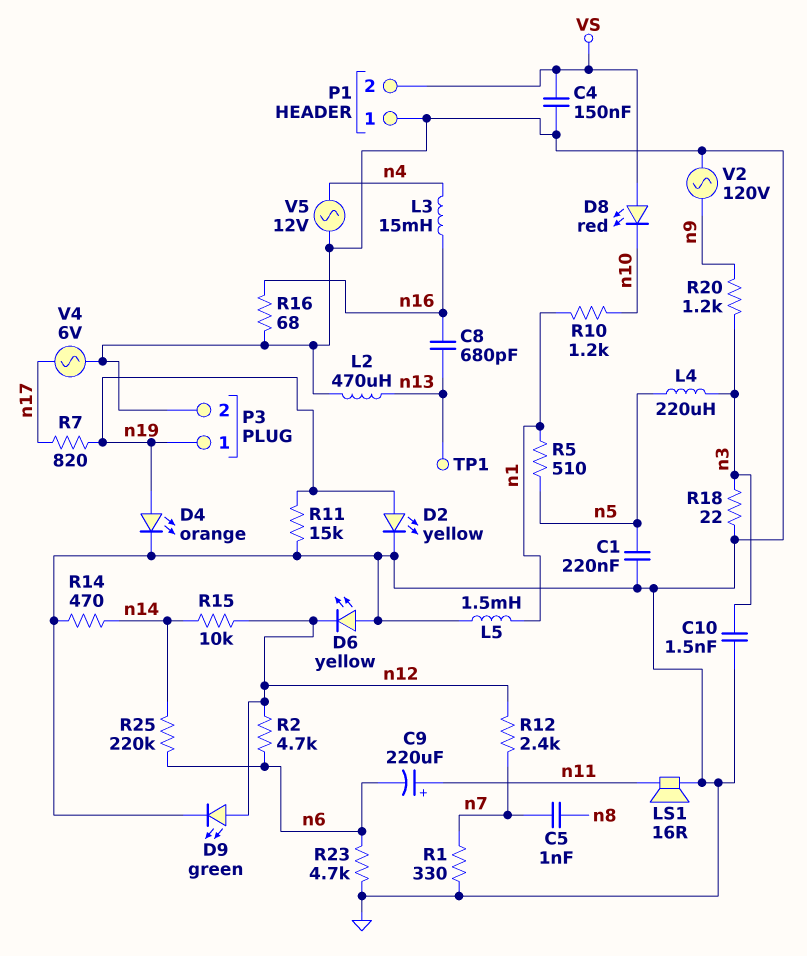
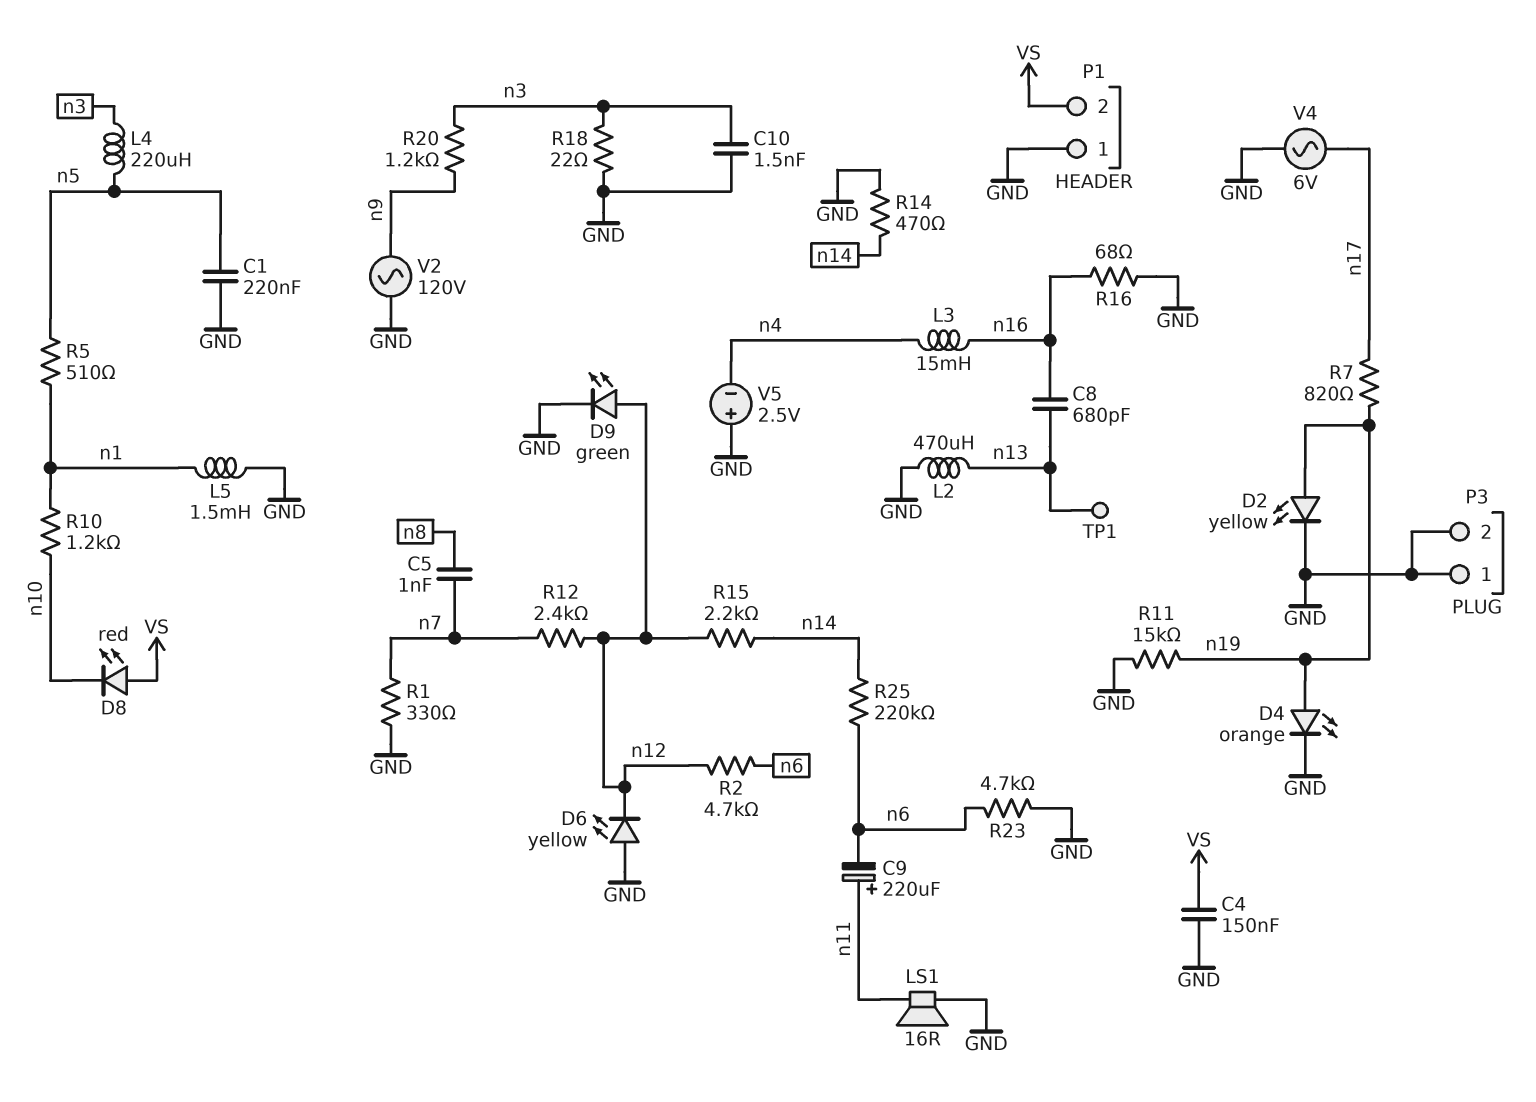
P3 pin 1: n19 -> GND
R15: 10k (n12, n14) -> 2.2k (n12, n14)
V5: AC 12V (GND, n4) -> 2.5V (plus GND, minus n4)

